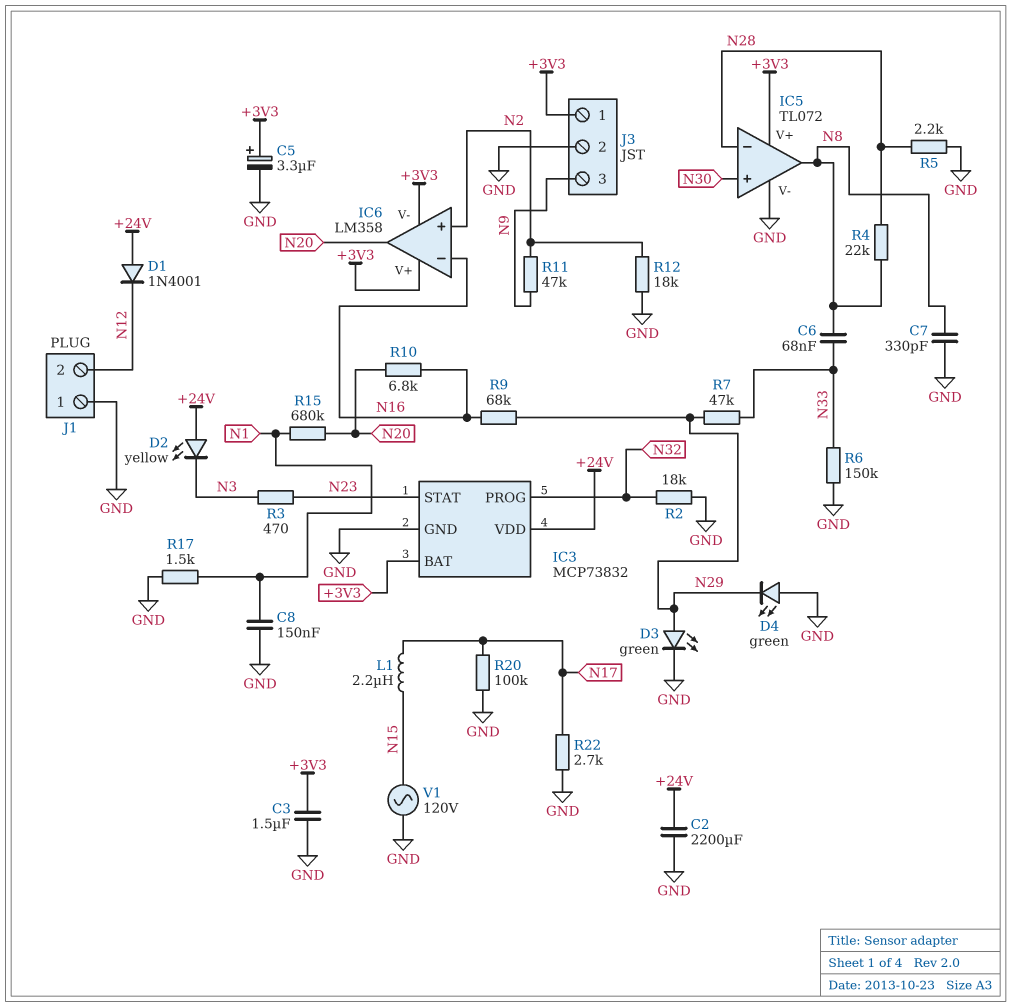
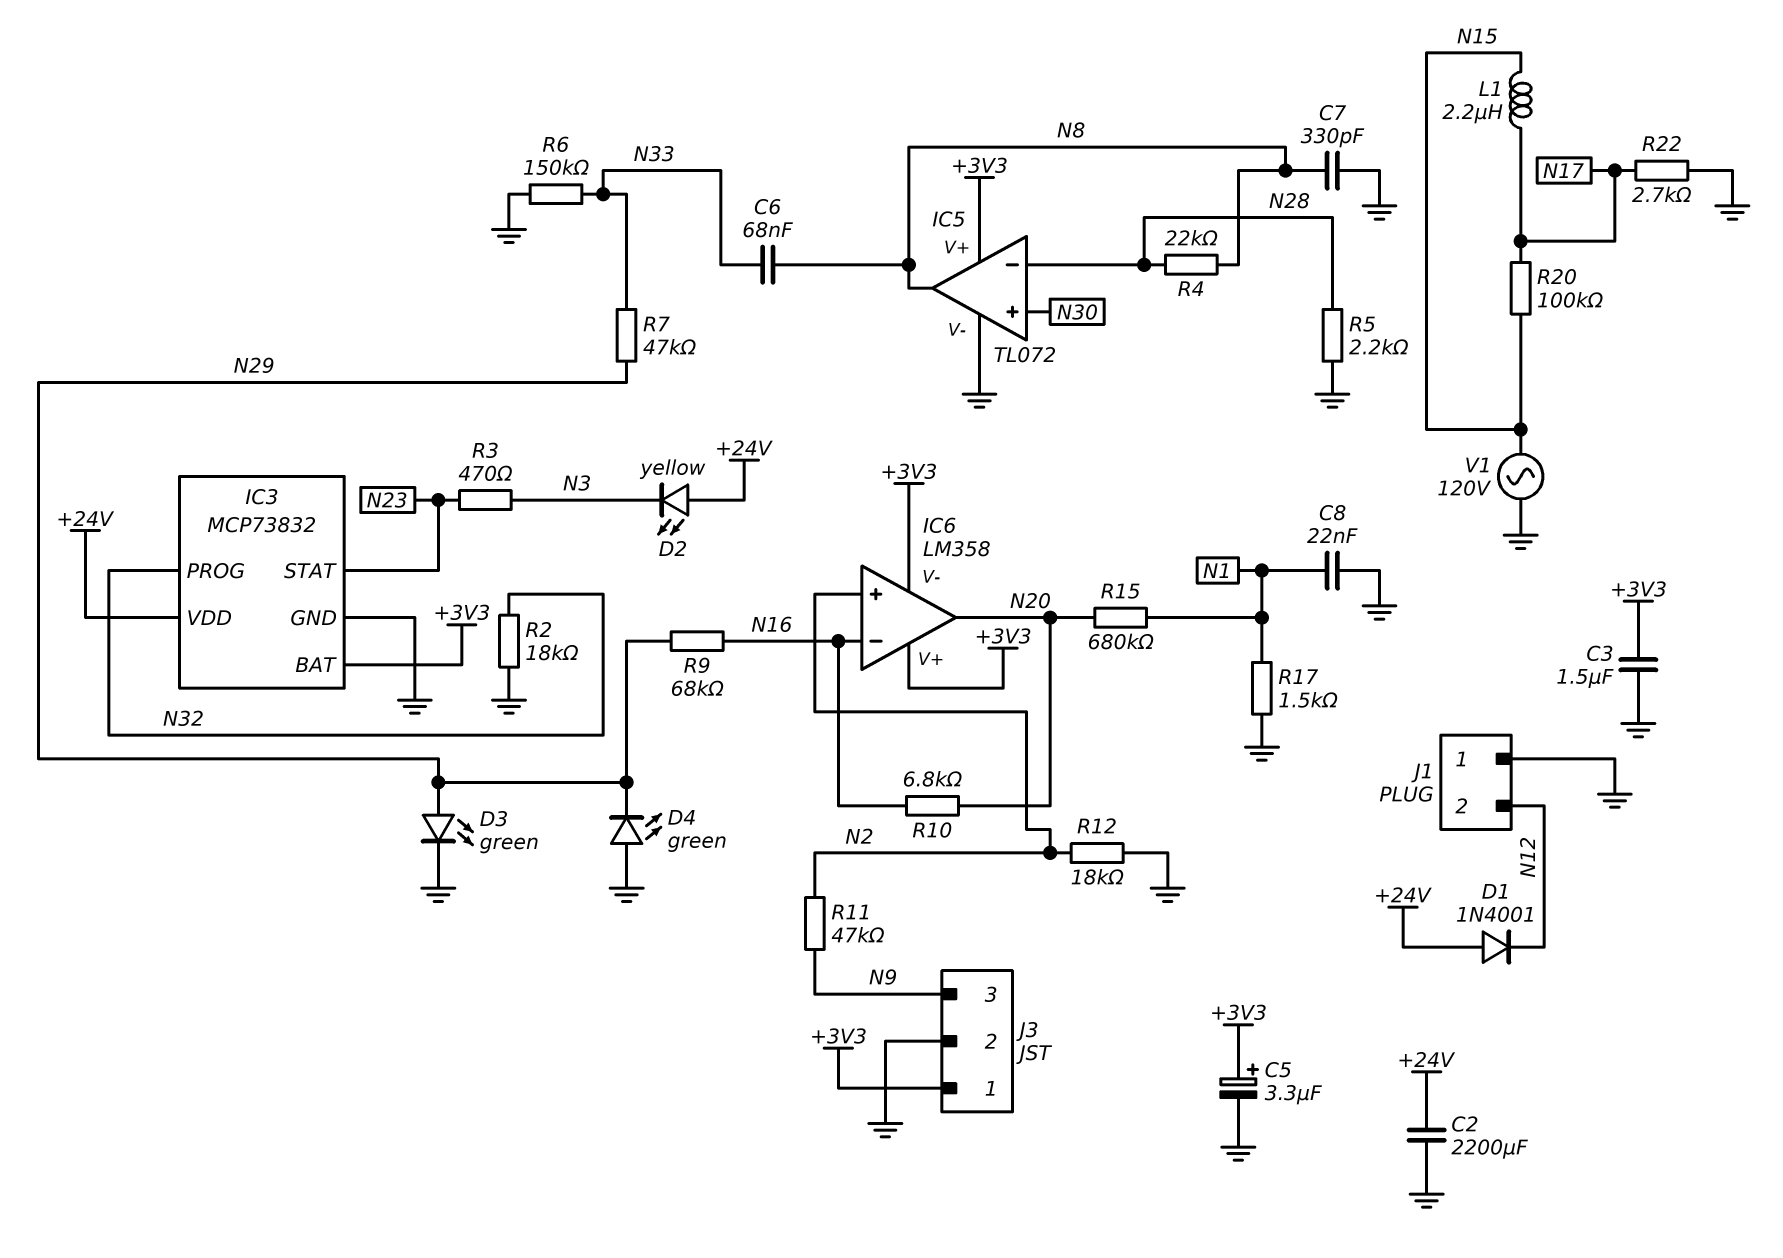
C8: 150nF (GND, N1) -> 22nF (GND, N1)
R20: 100k (GND, N17) -> 100k (N15, N17)

